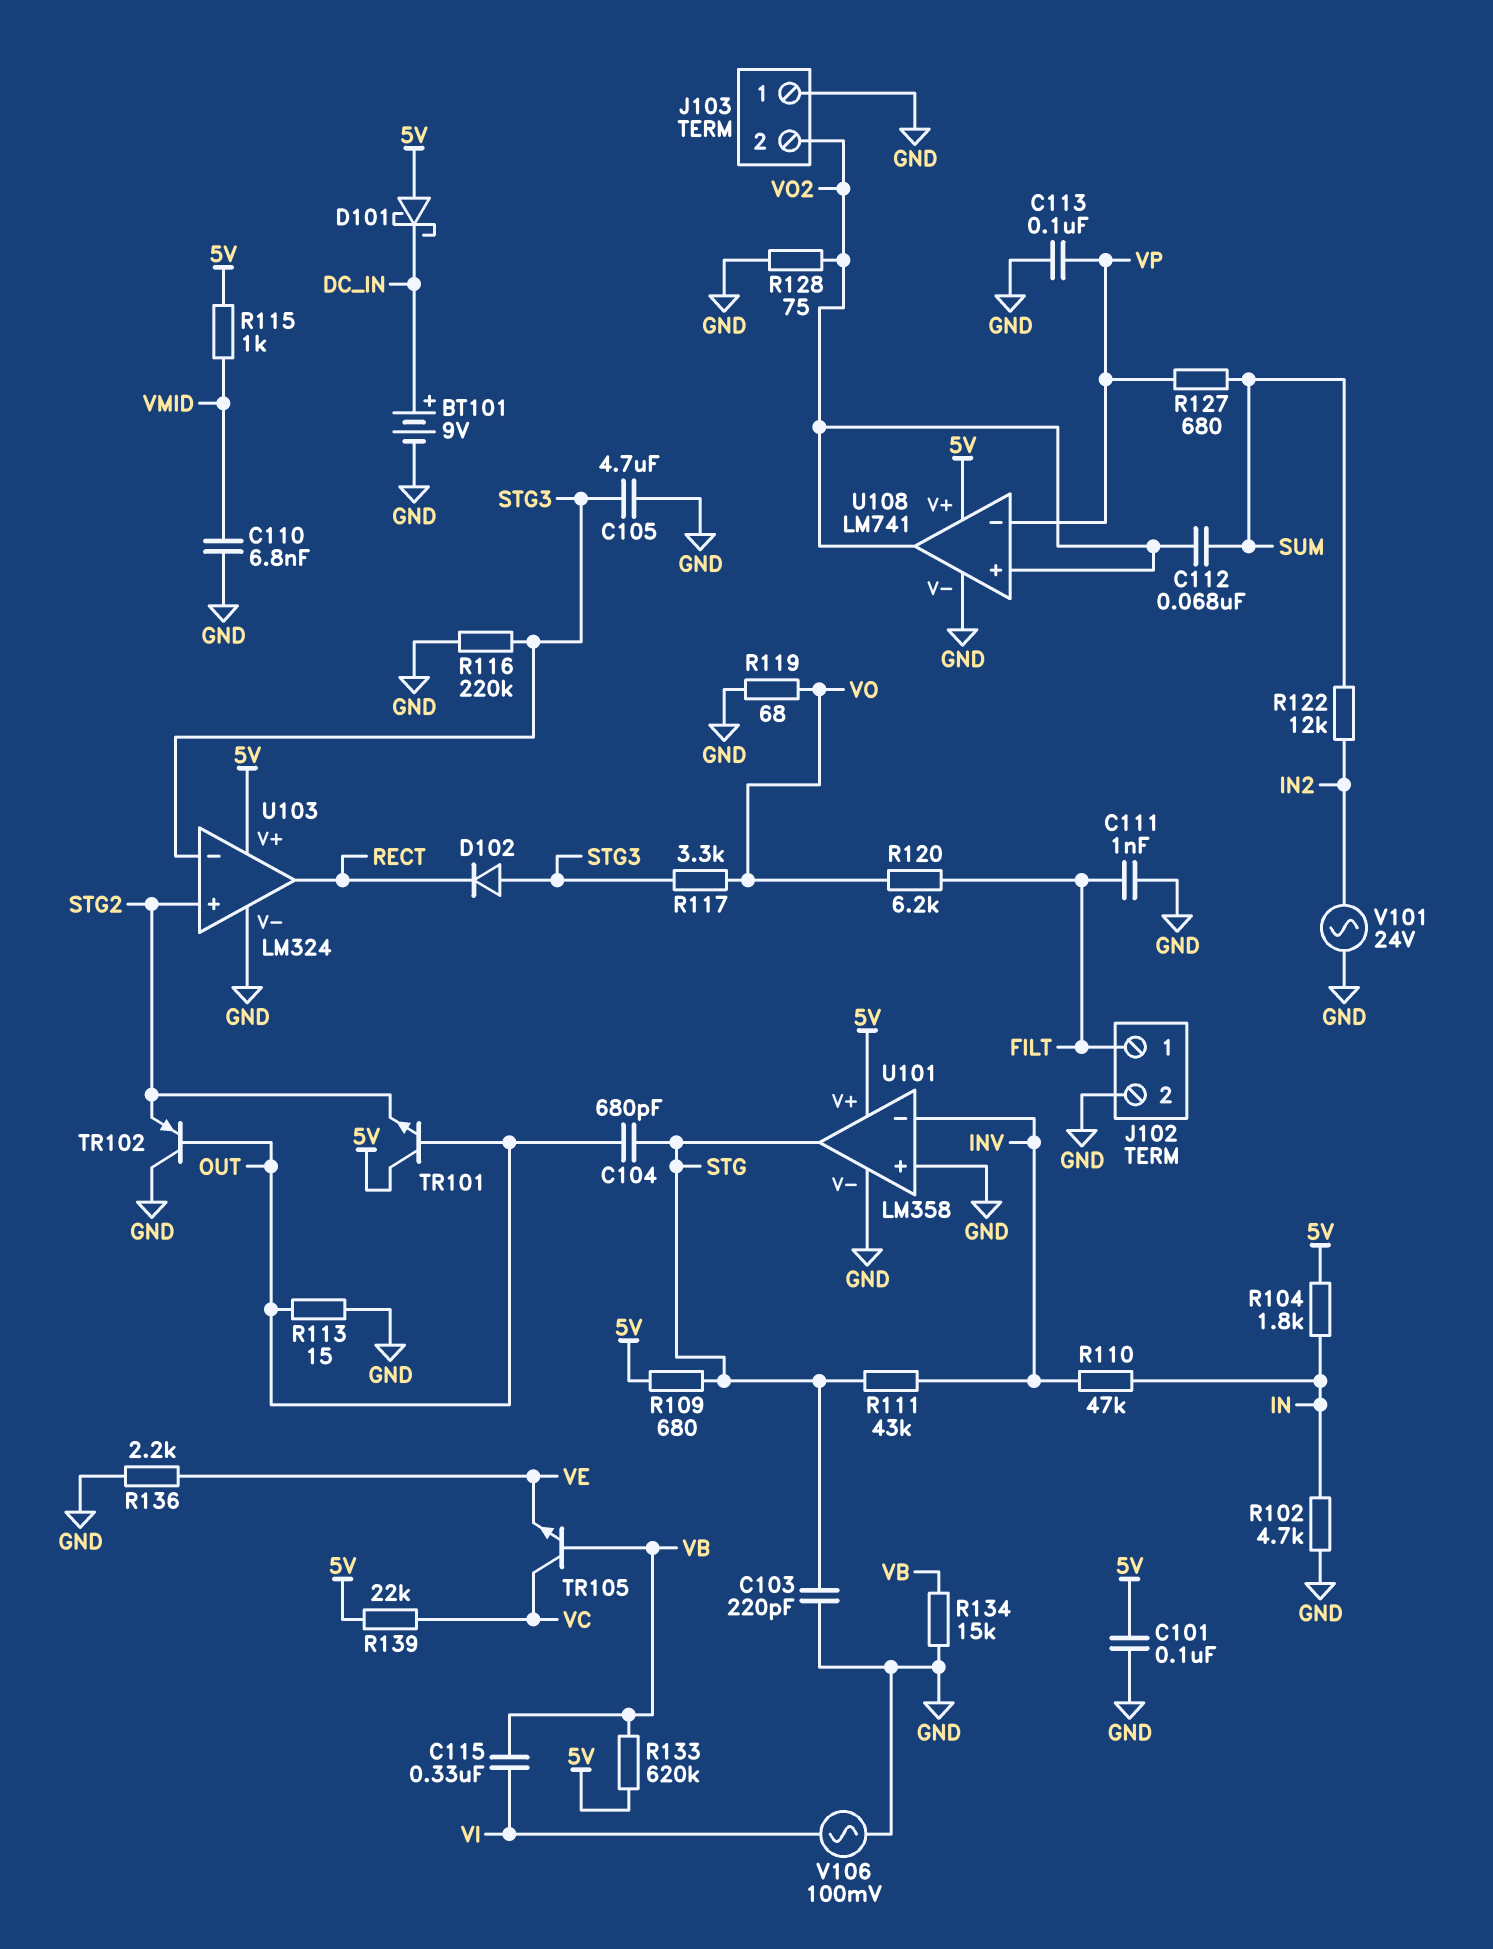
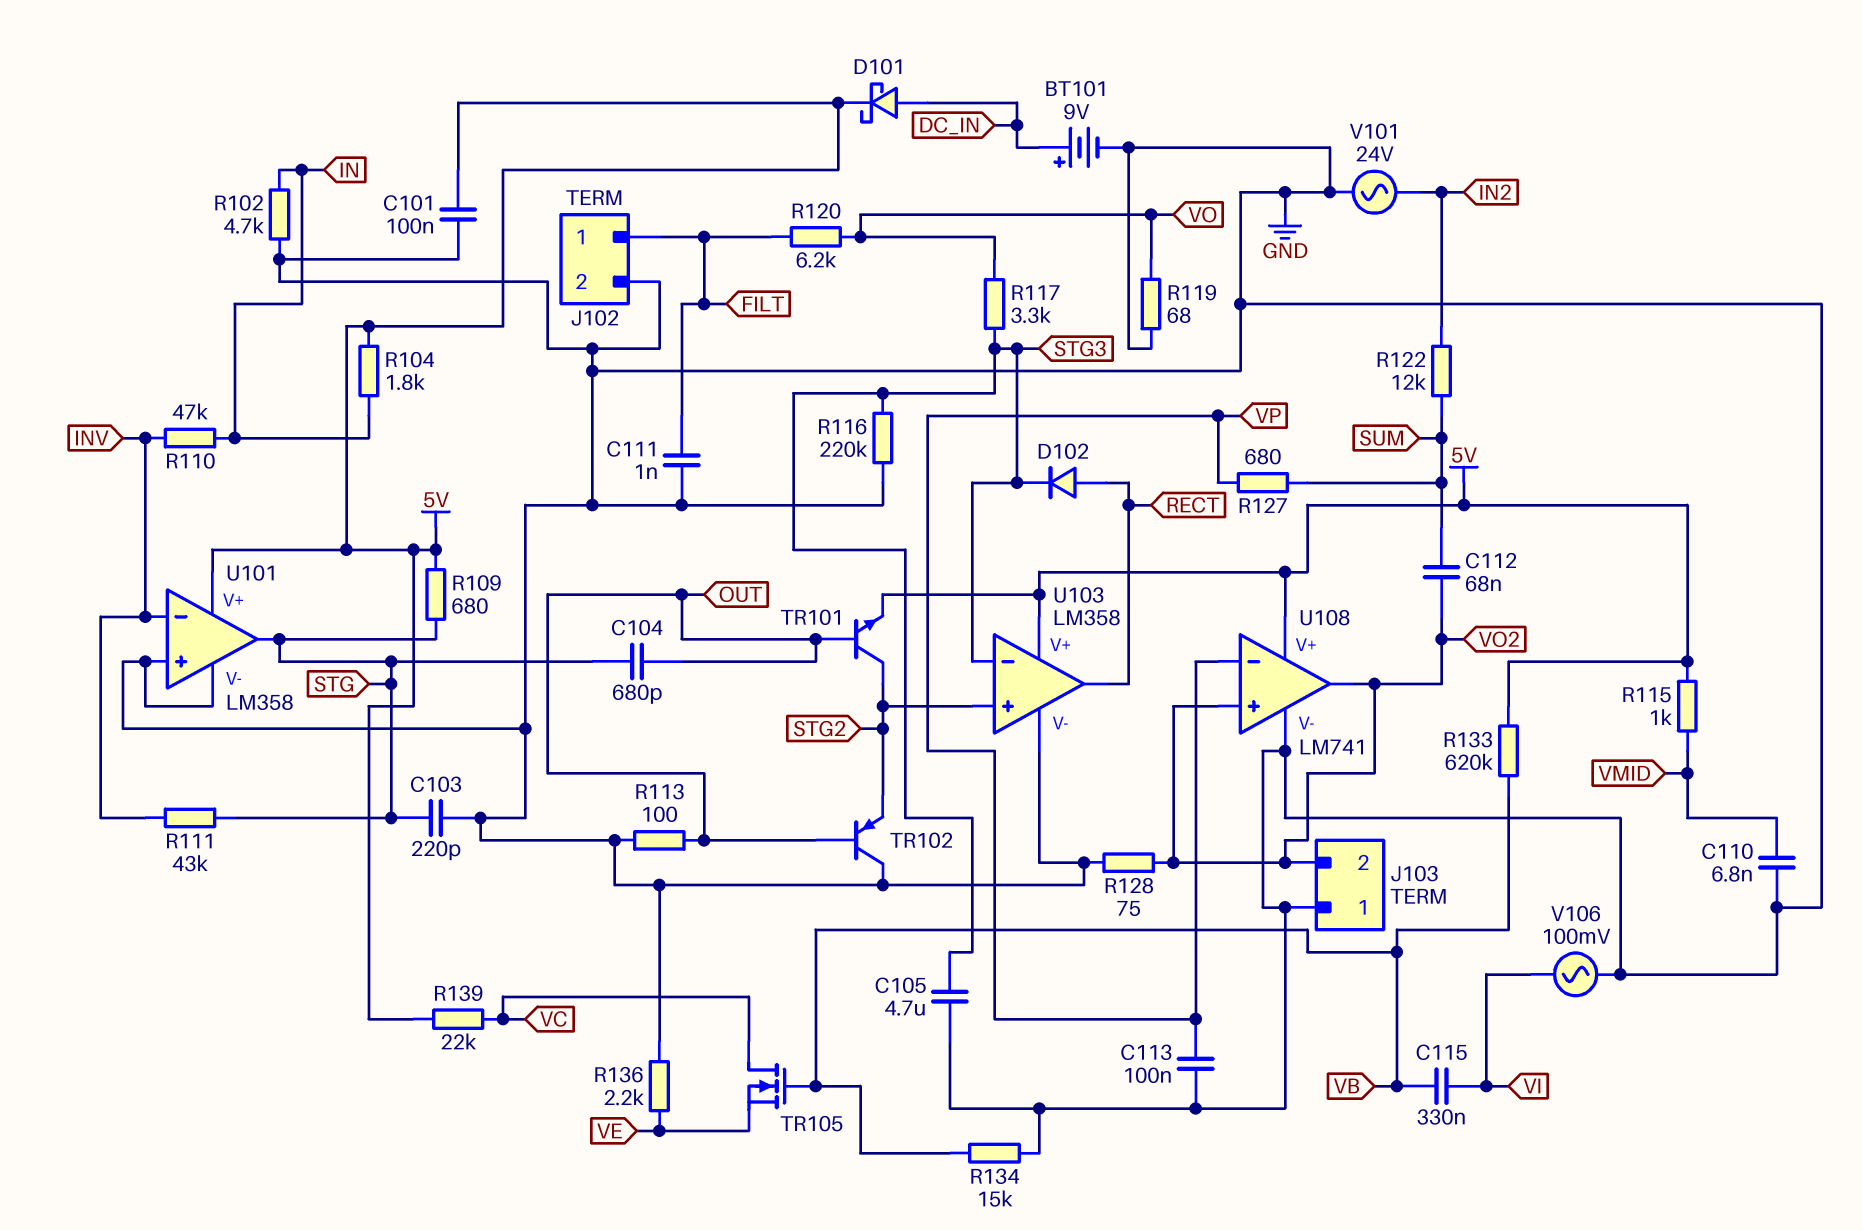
D101: schottky (A 5V, K DC_IN) -> schottky (A DC_IN, K 5V)
D102: diode (A STG3, K RECT) -> diode (A RECT, K STG3)
R113: 15 (GND, OUT) -> 100 (GND, OUT)
TR101: NPN (B OUT, C 5V, E STG2) -> NPN (B OUT, C STG2, E 5V)
TR105: NPN (B VB, C VC, E VE) -> NMOS (G VB, D VC, S VE)
U103: LM324 -> LM358

